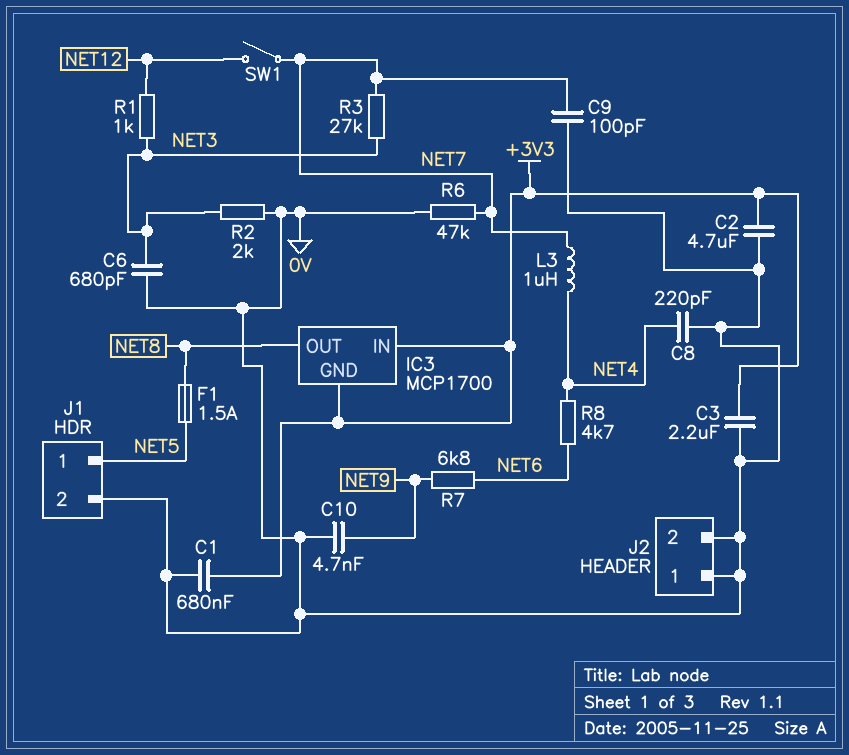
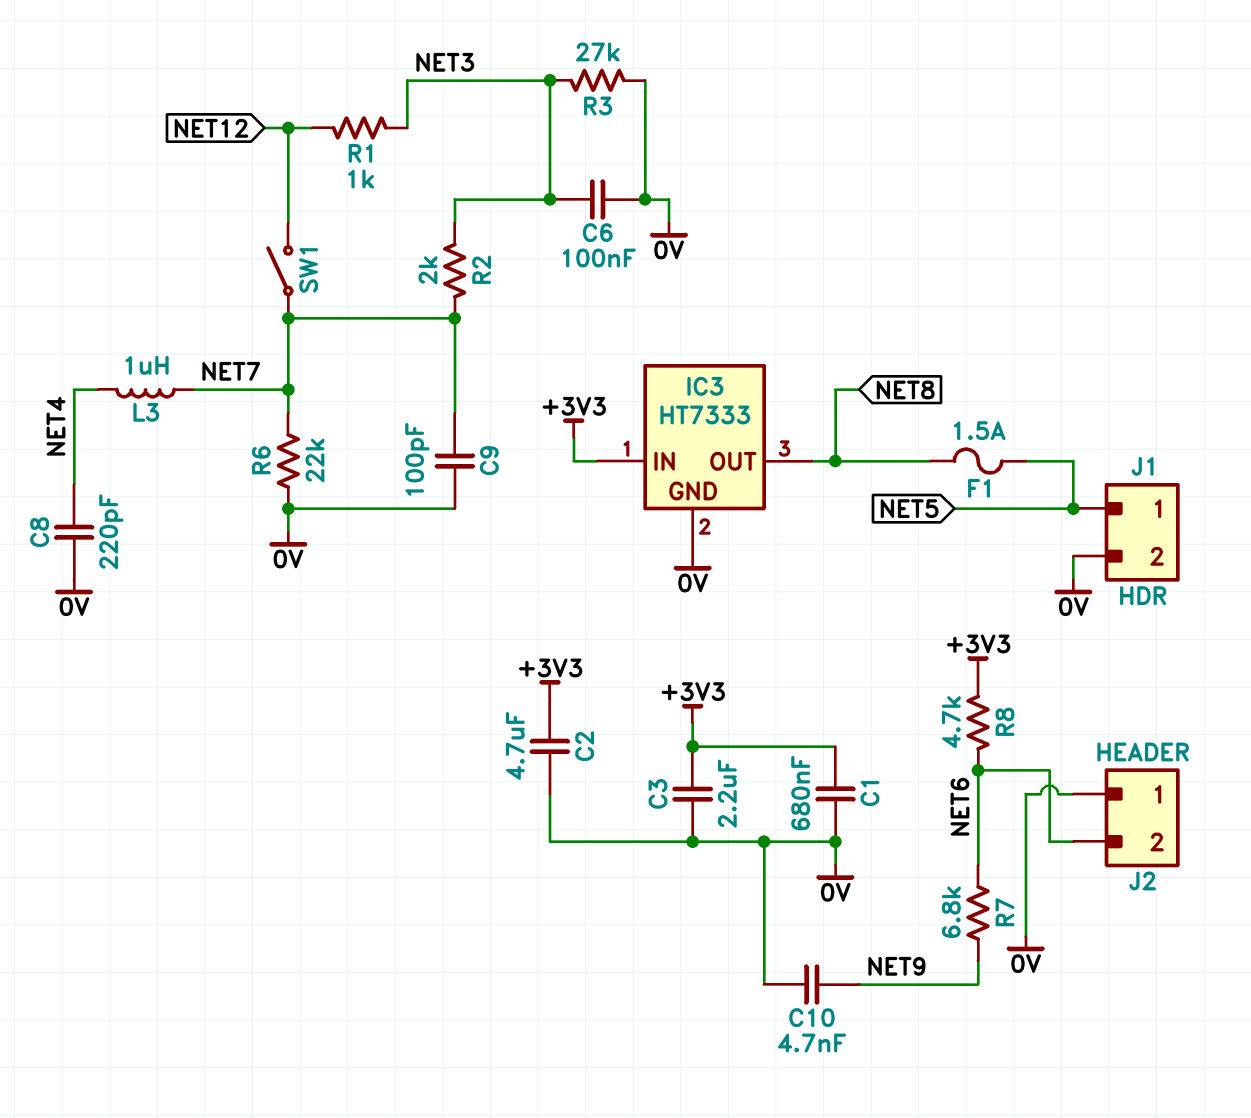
C6: 680pF (0V, NET3) -> 100nF (0V, NET3)
IC3: MCP1700 -> HT7333
IC3 pin GND: +3V3 -> 0V
J2 pin 2: 0V -> NET6
R2: 2k (0V, NET3) -> 2k (NET3, NET7)
R3: 27k (NET3, NET7) -> 27k (0V, NET3)
R6: 47k (0V, NET7) -> 22k (0V, NET7)
R8: 4.7k (NET4, NET6) -> 4.7k (+3V3, NET6)

